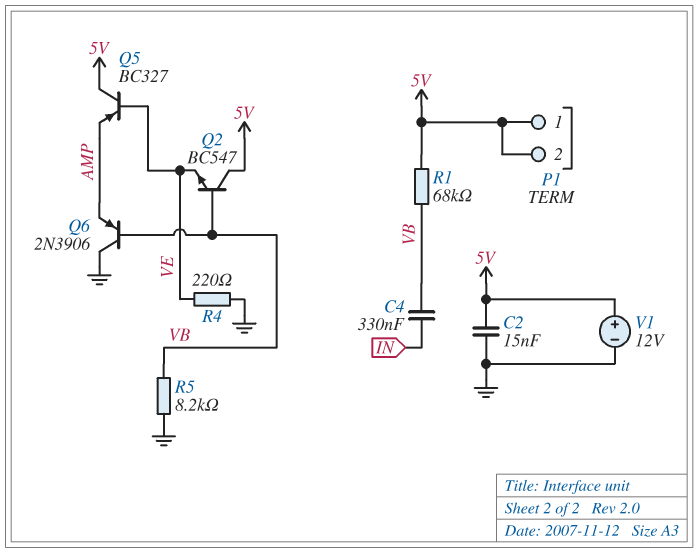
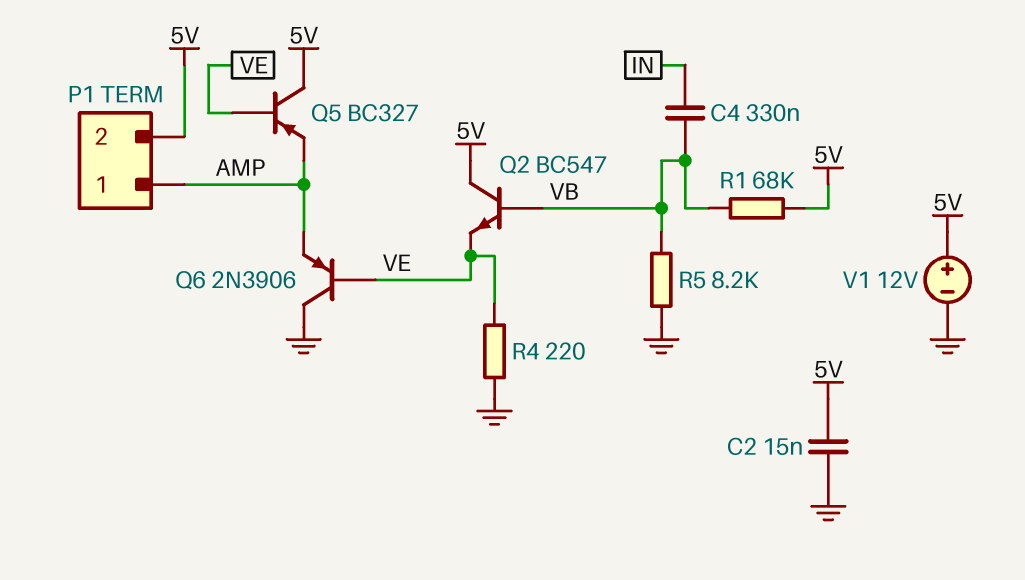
P1 pin 1: 5V -> AMP
Q6: PNP 2N3906 (B VB, C GND, E AMP) -> PNP 2N3906 (B VE, C GND, E AMP)

